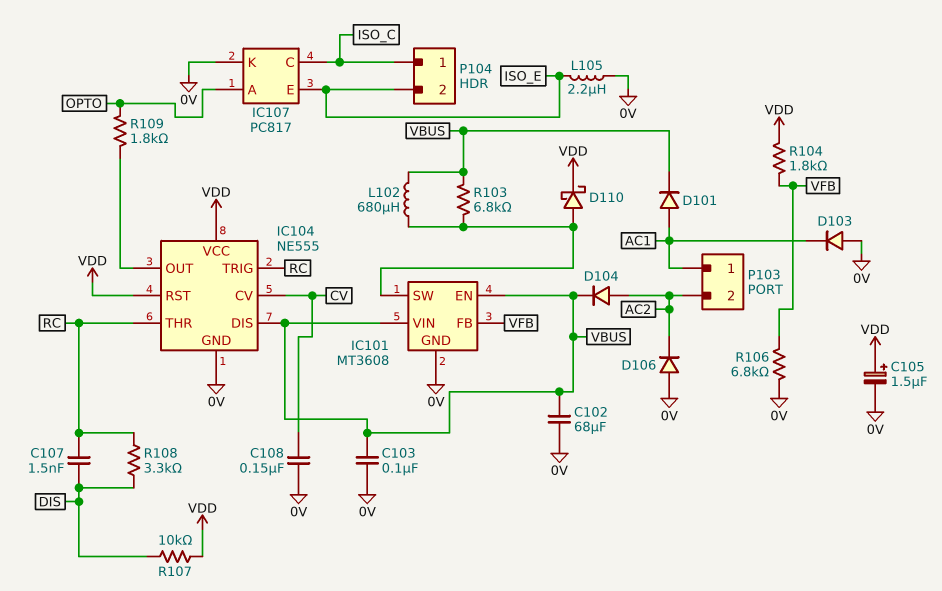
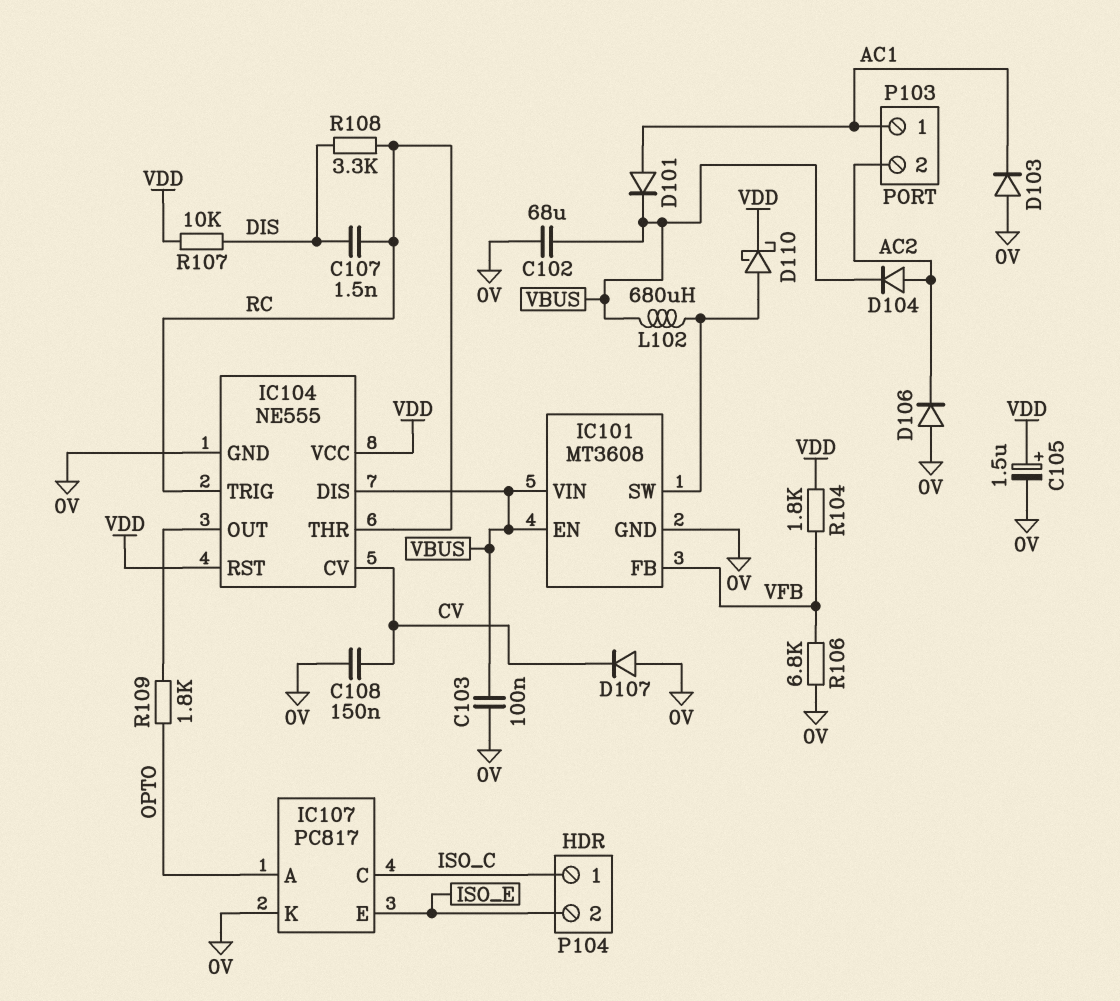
D107: none -> diode (A 0V, K CV)
L105: 2.2uH (0V, ISO_E) -> none
R103: 6.8k (IC101/SW, VBUS) -> none

